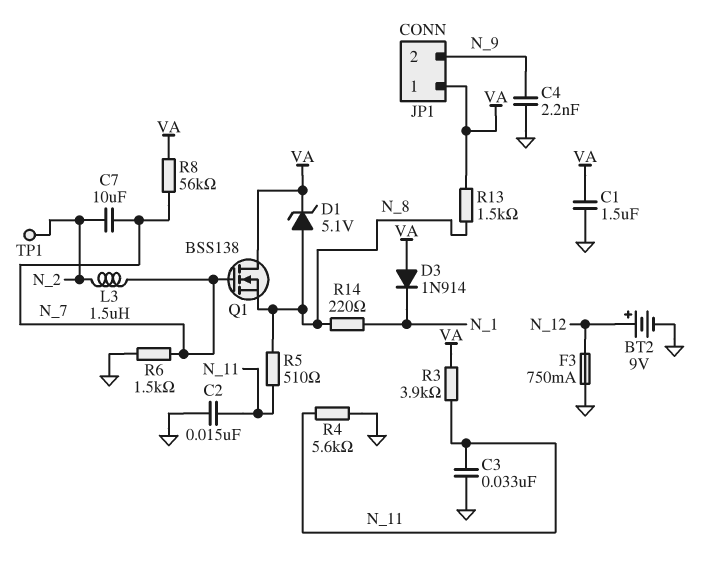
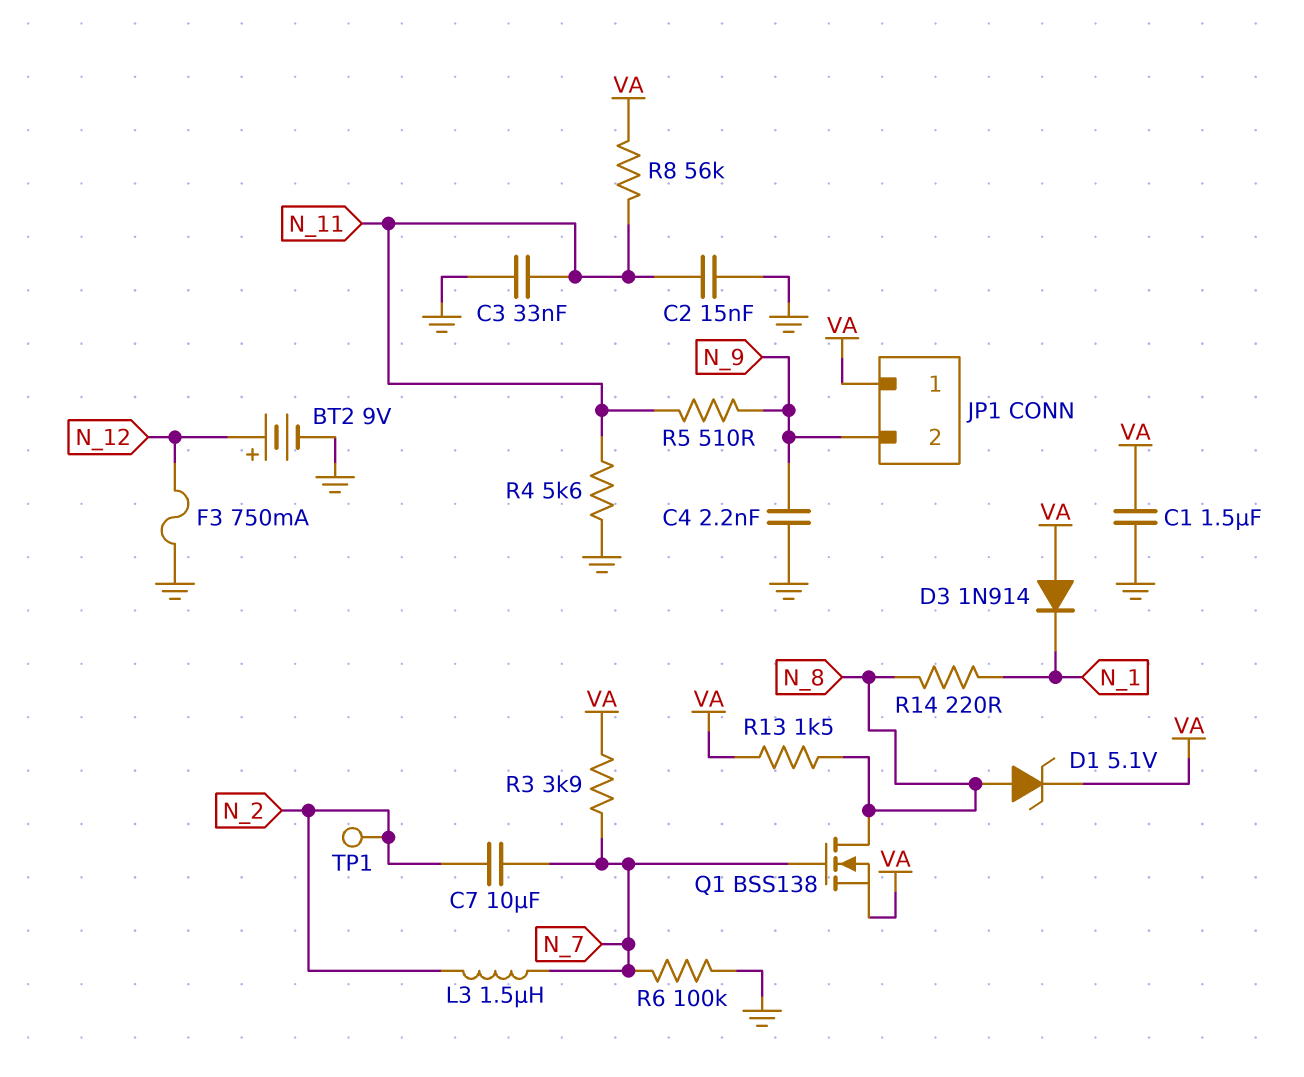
Q1: NMOS BSS138 (G N_7, D VA, S N_8) -> NMOS BSS138 (G N_7, D N_8, S VA)
R3: 3.9k (N_11, VA) -> 3.9k (N_7, VA)
R5: 510 (N_8, N_11) -> 510 (N_9, N_11)
R6: 1.5k (GND, N_7) -> 100k (GND, N_7)
R8: 56k (N_7, VA) -> 56k (N_11, VA)

